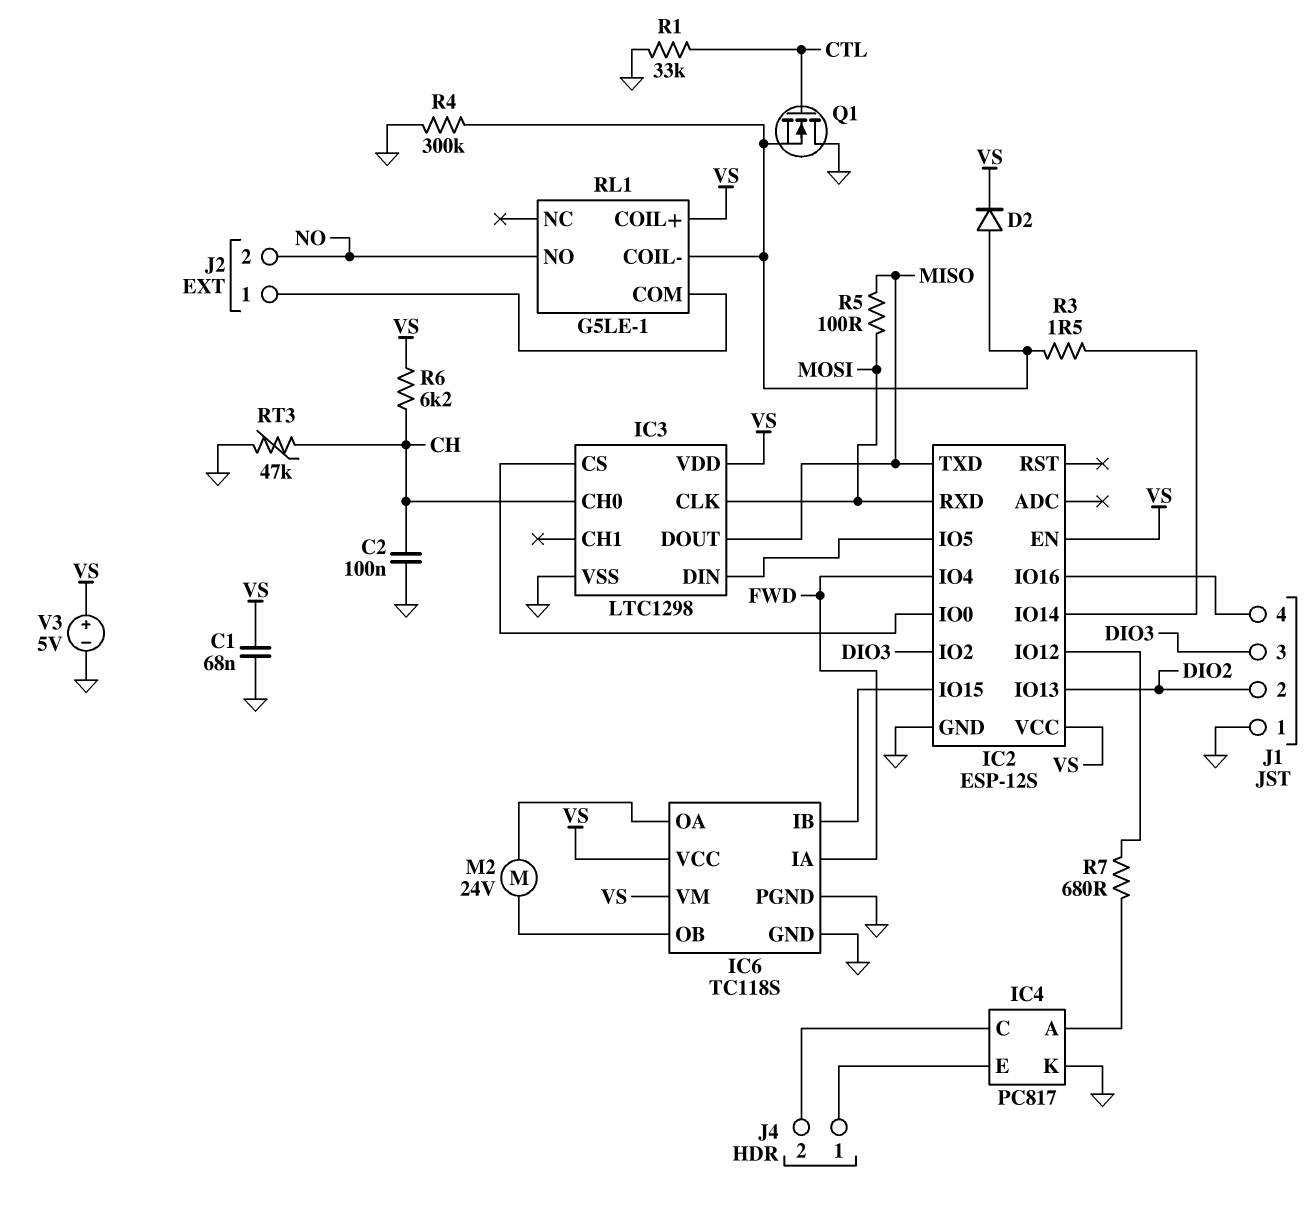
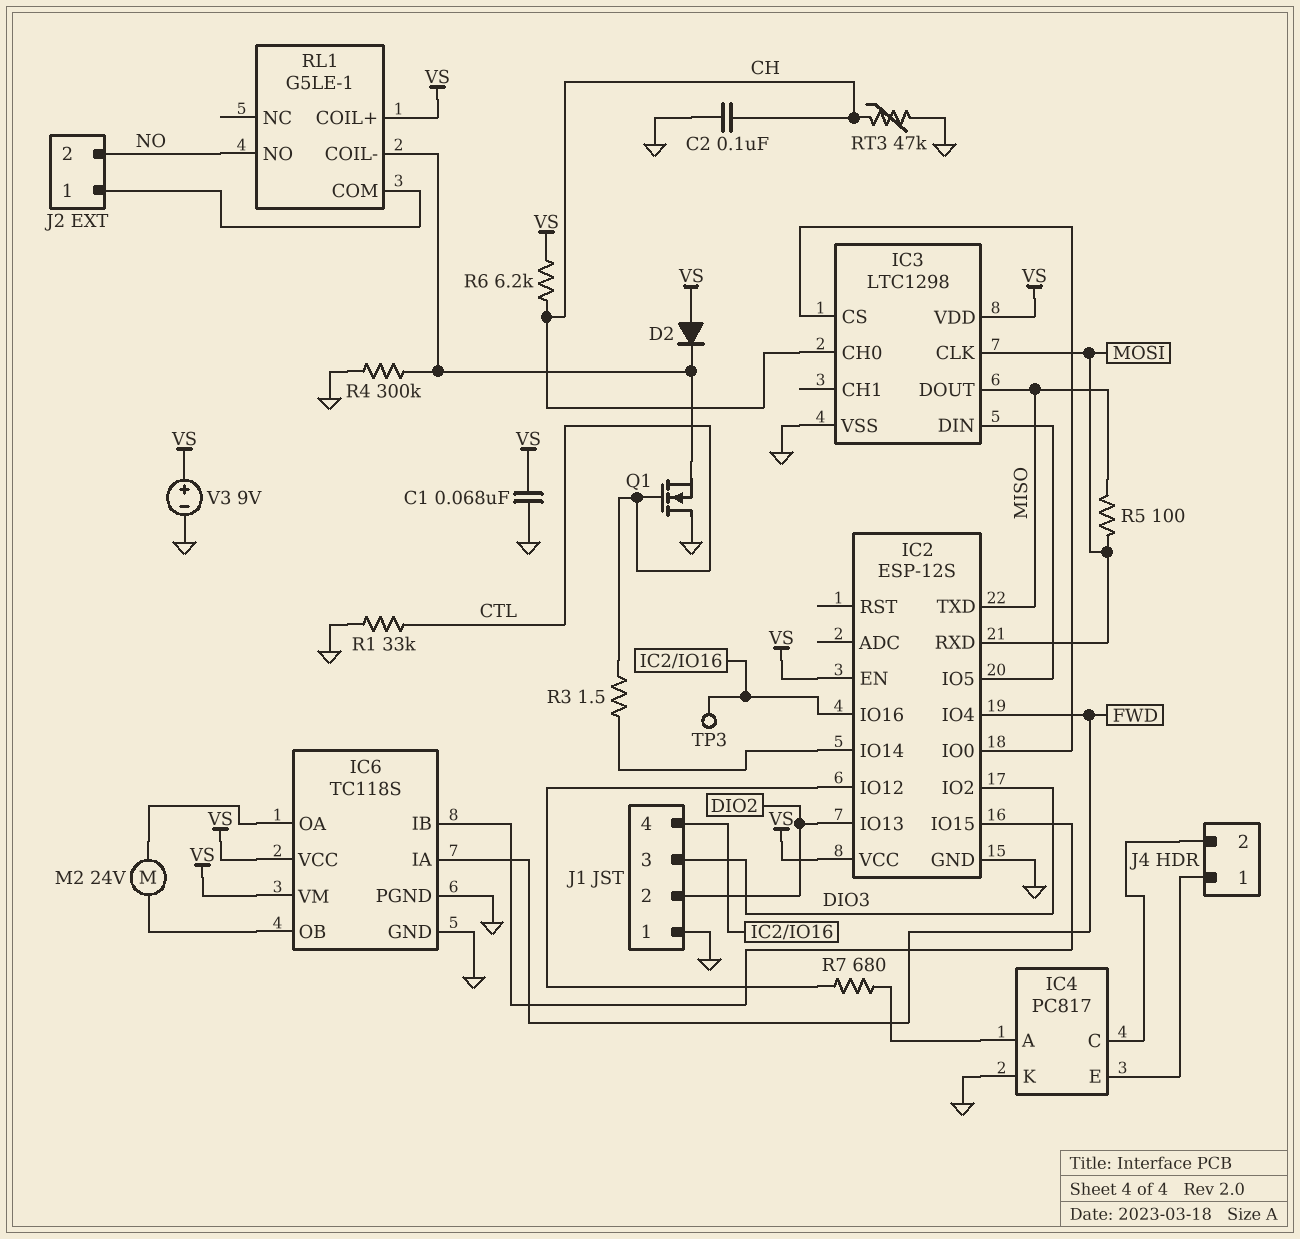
D2: diode (A RL1/COIL-, K VS) -> diode (A VS, K RL1/COIL-)
R3: 1.5 (IC2/IO14, RL1/COIL-) -> 1.5 (CTL, IC2/IO14)
TP3: none -> test point (IC2/IO16)
V3: 5V (plus VS, minus GND) -> 9V (plus VS, minus GND)

